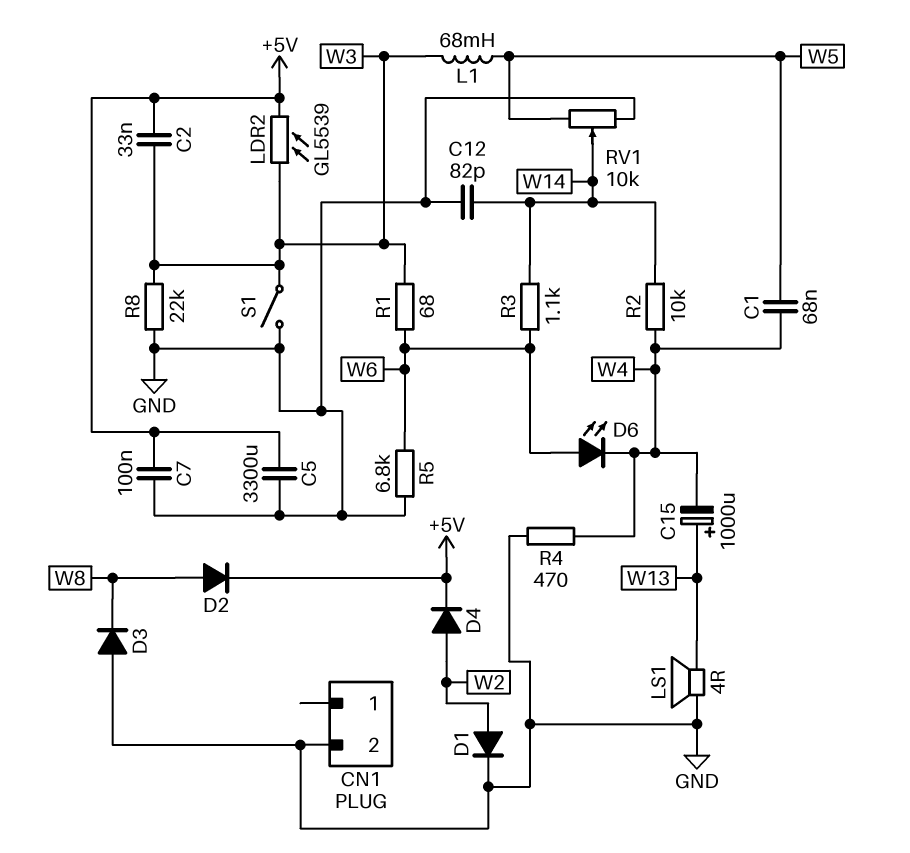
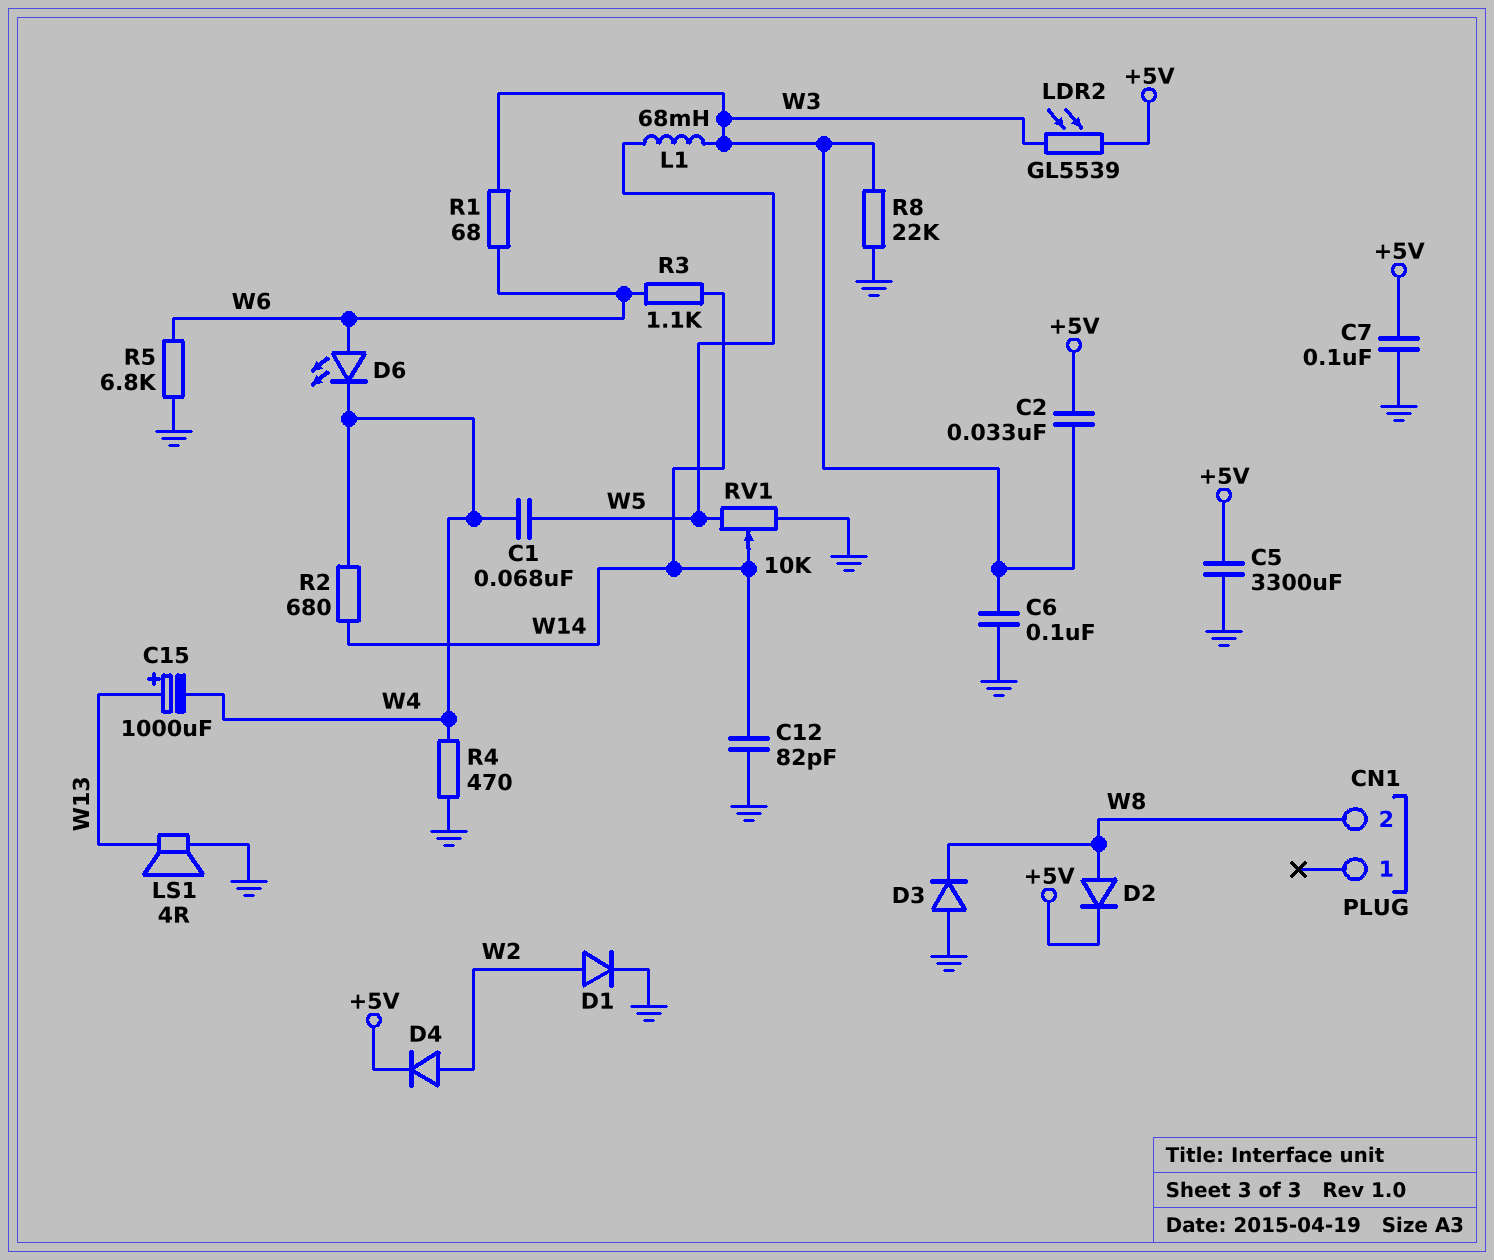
C6: none -> 100nF (GND, W3)
CN1 pin 2: GND -> W8
R2: 10k (W4, W14) -> 680 (W4, W14)
S1: switch (GND, W3) -> none

